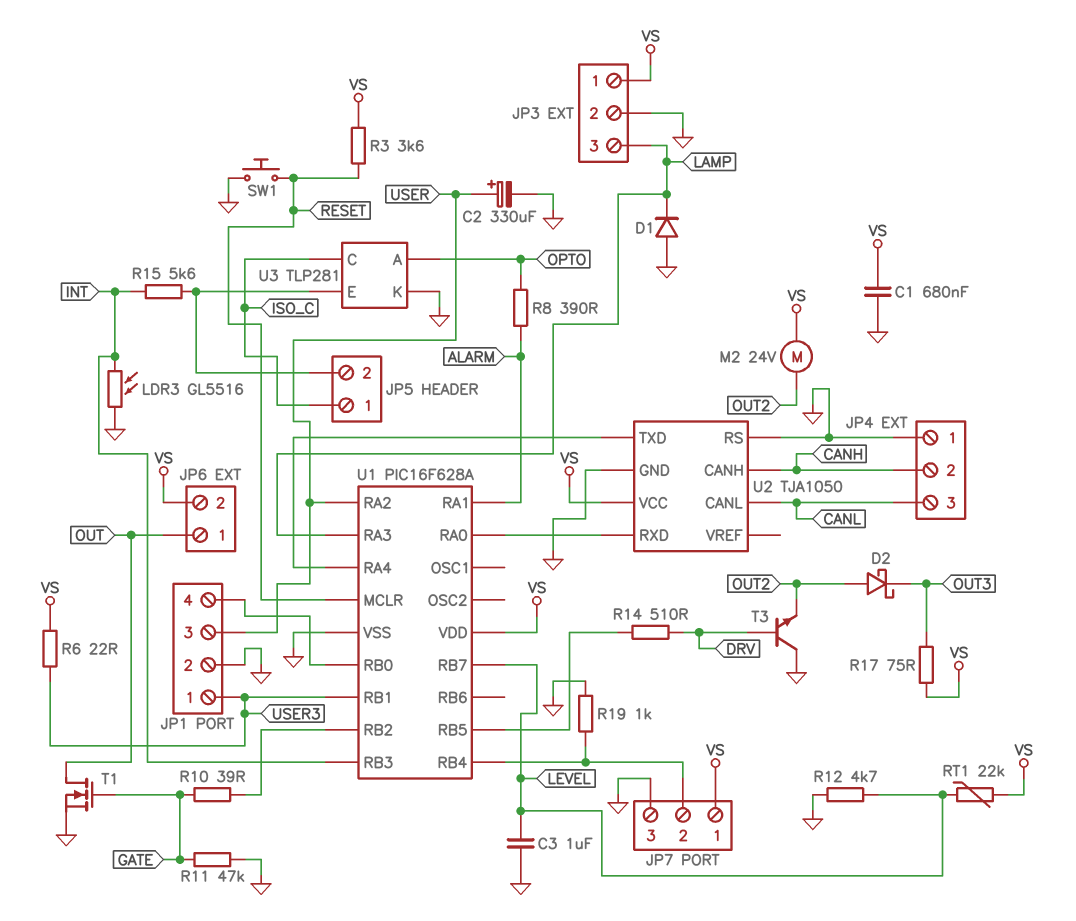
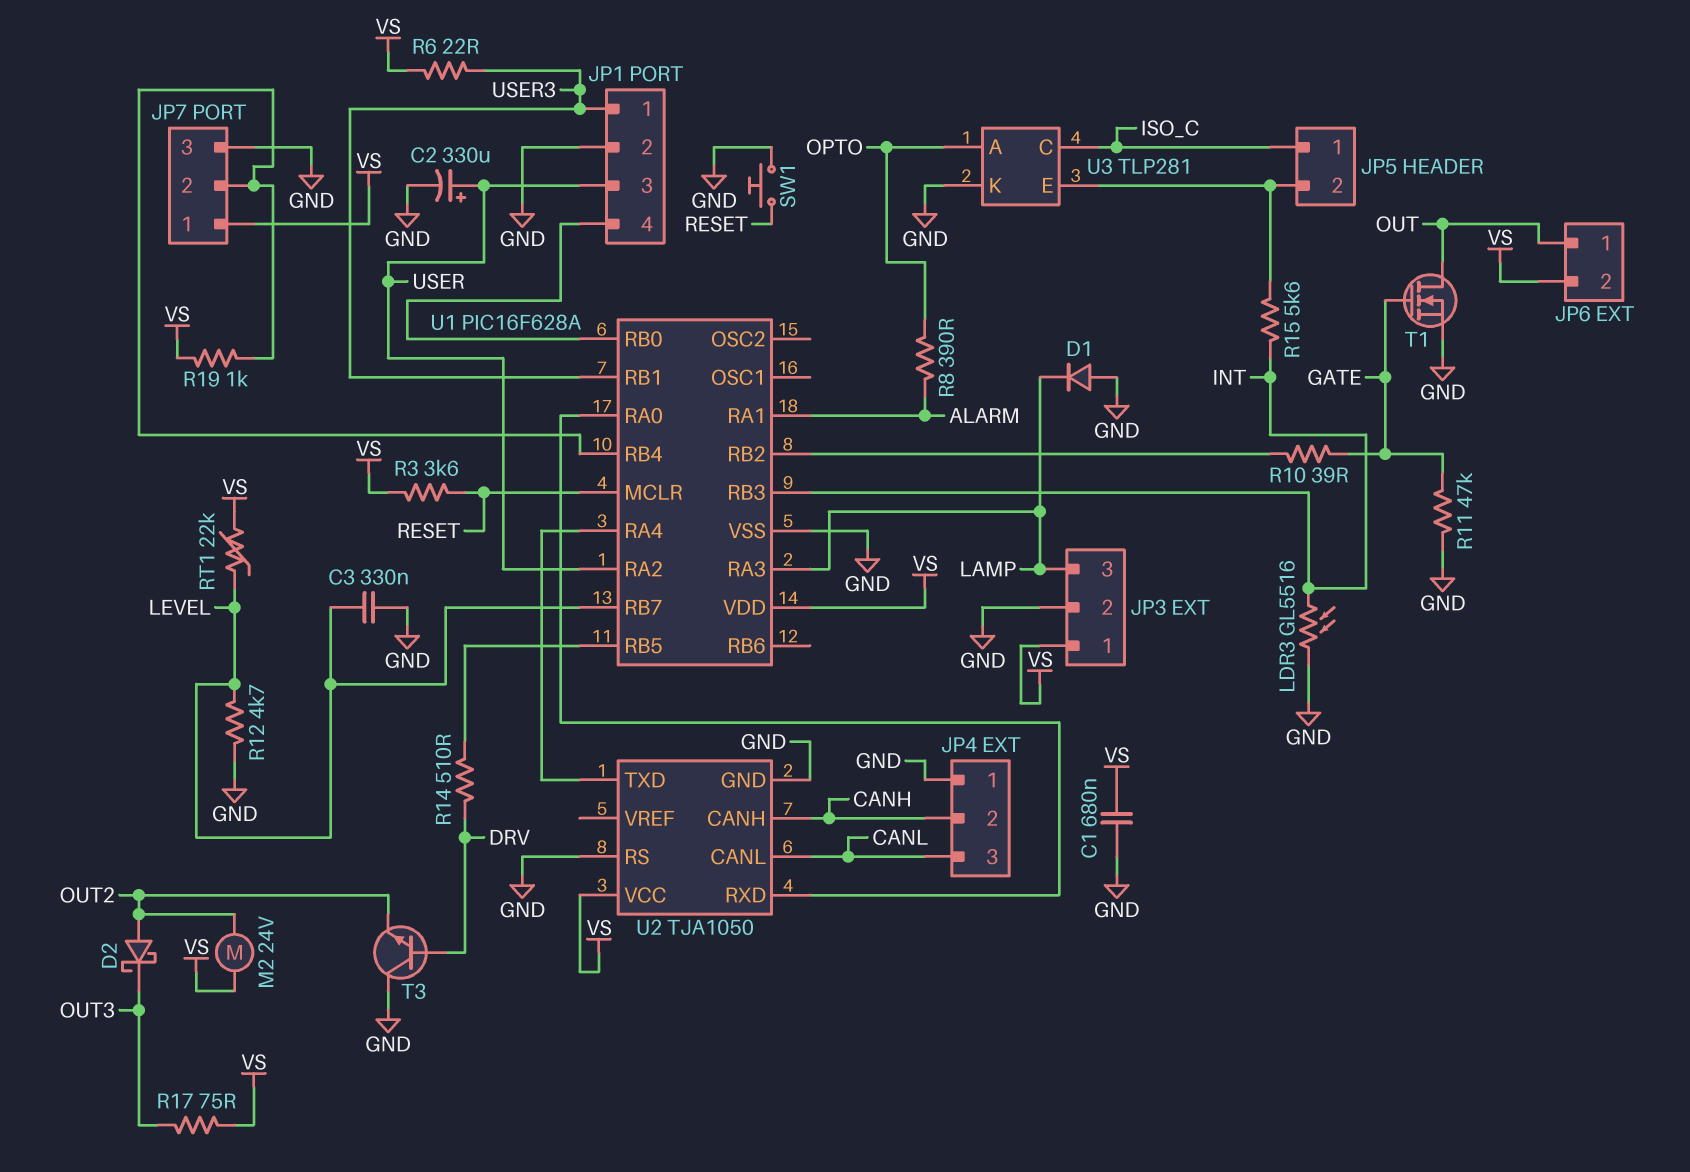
C3: 1uF (GND, LEVEL) -> 330nF (GND, LEVEL)
R19: 1k (GND, JP7/2) -> 1k (JP7/2, VS)

